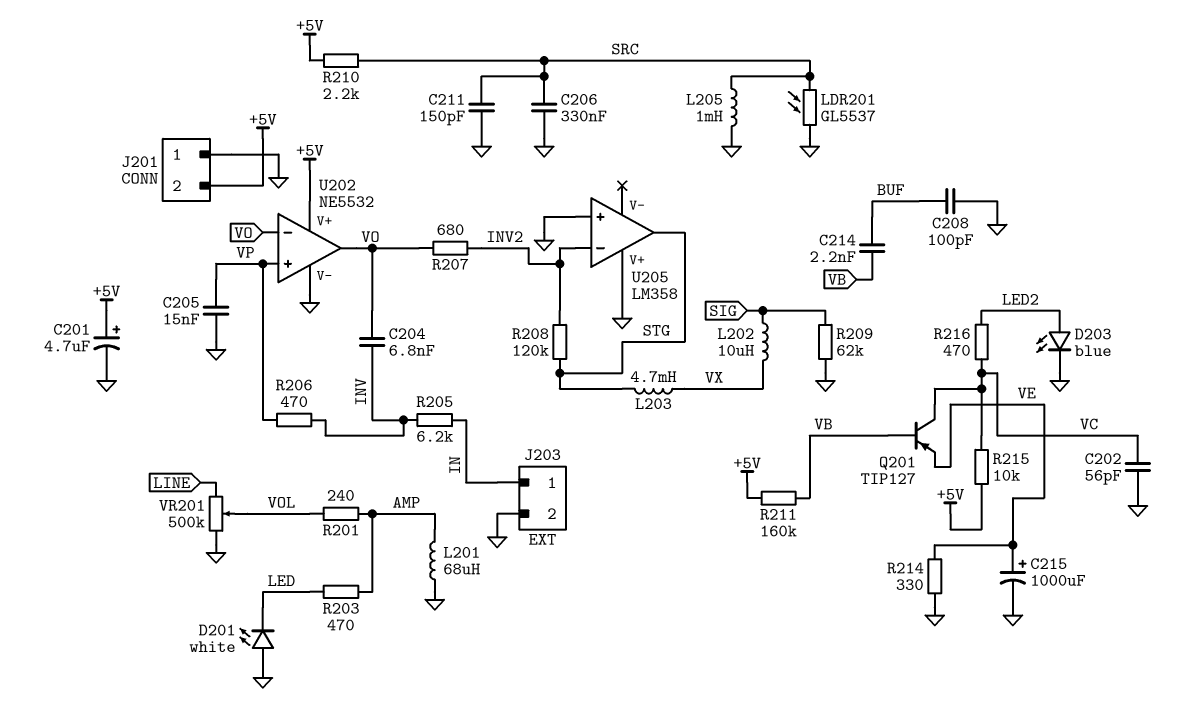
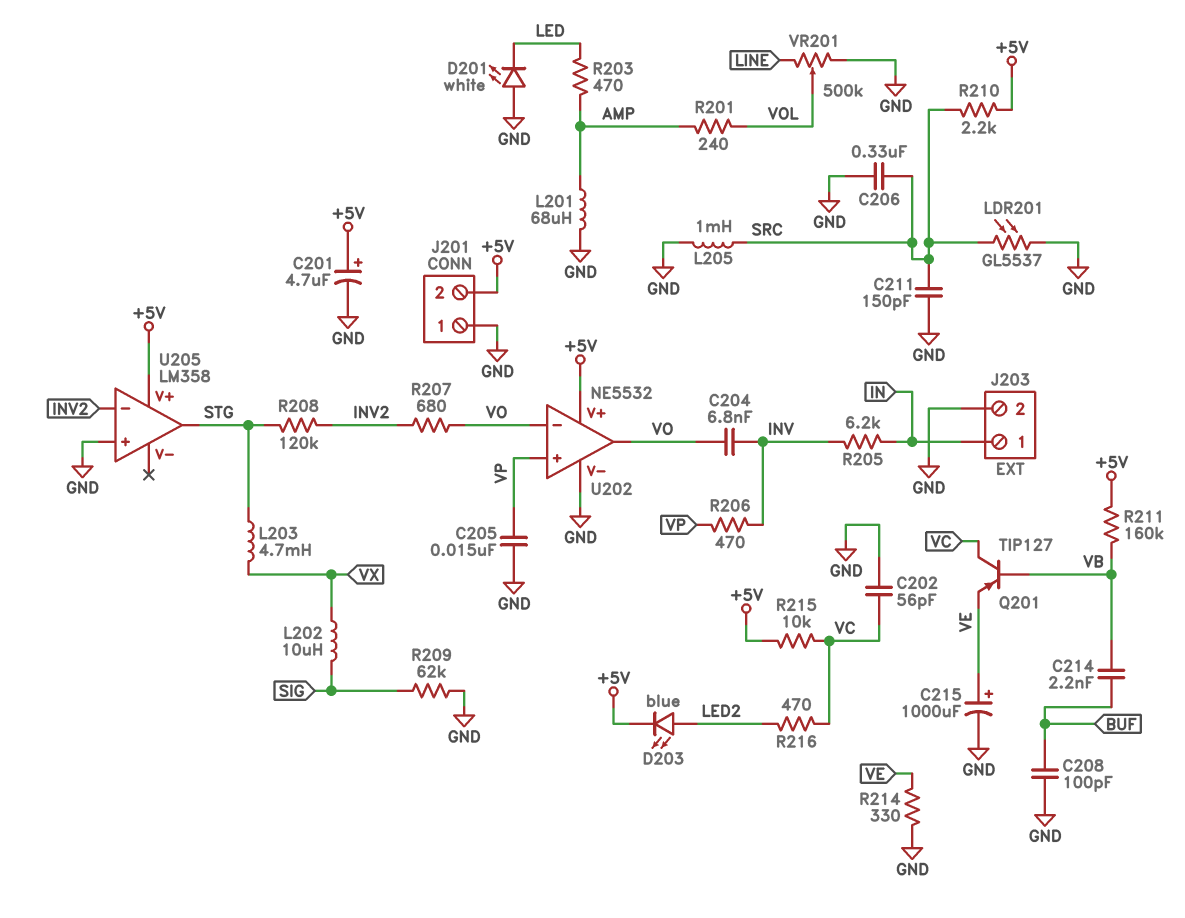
D203: LED blue (A LED2, K GND) -> LED blue (A LED2, K +5V)
U205 pin V+: GND -> +5V

